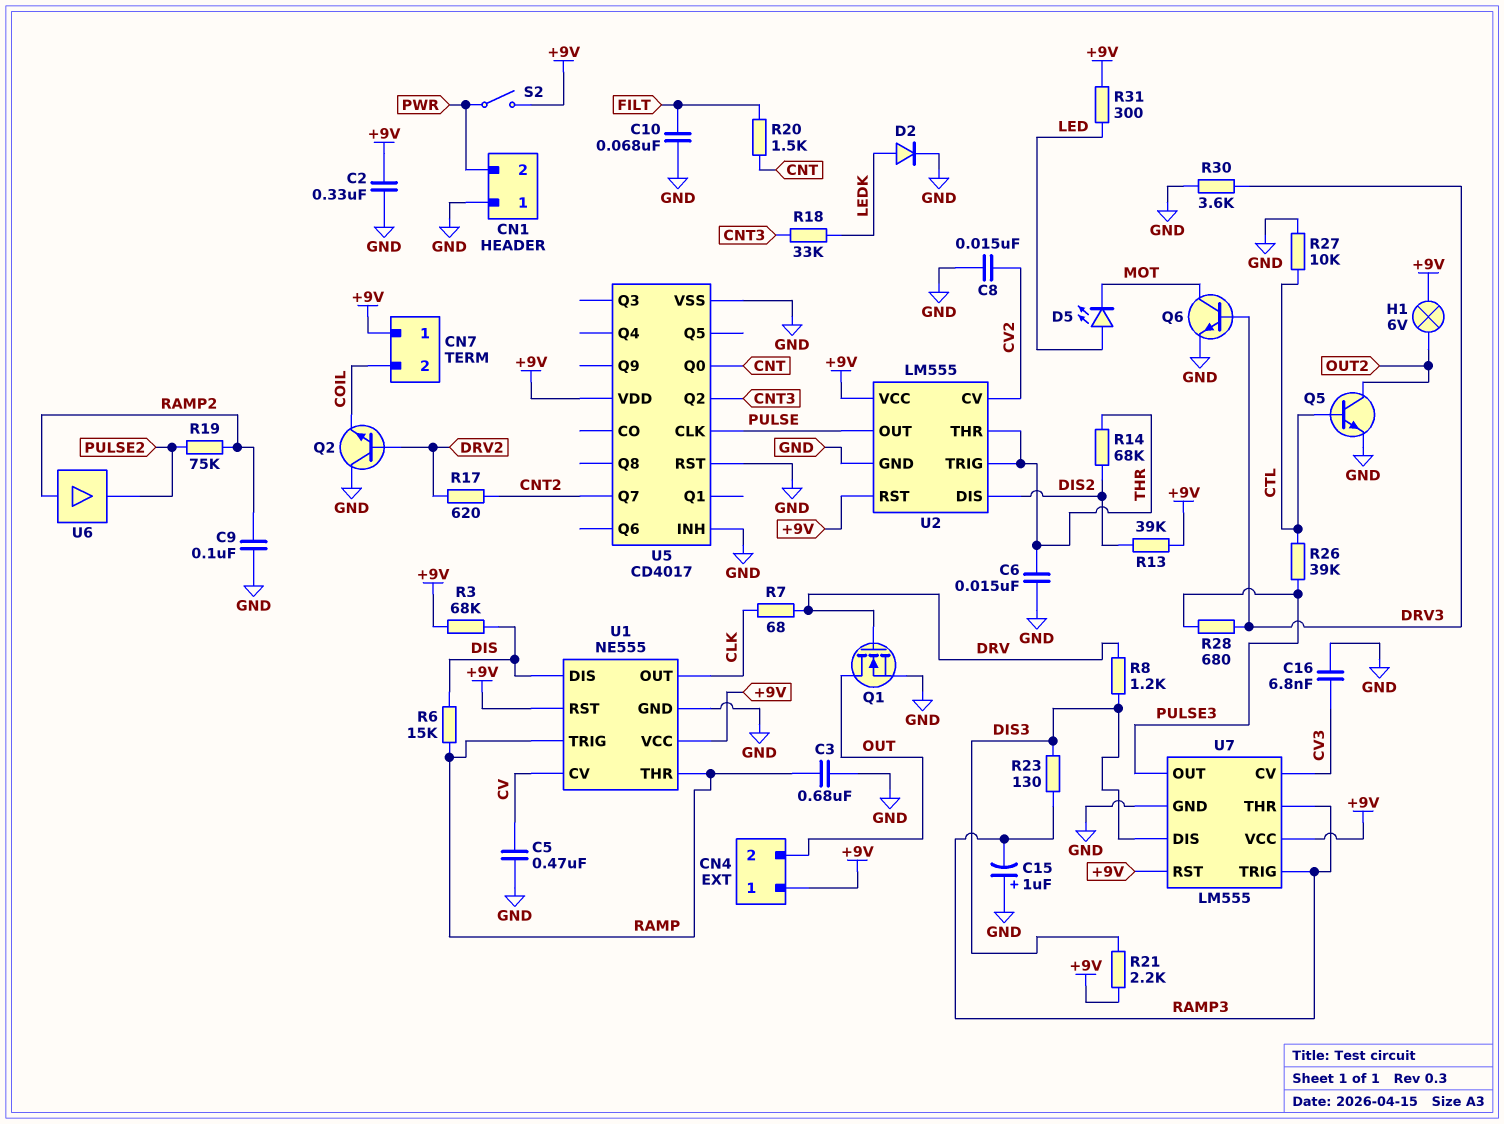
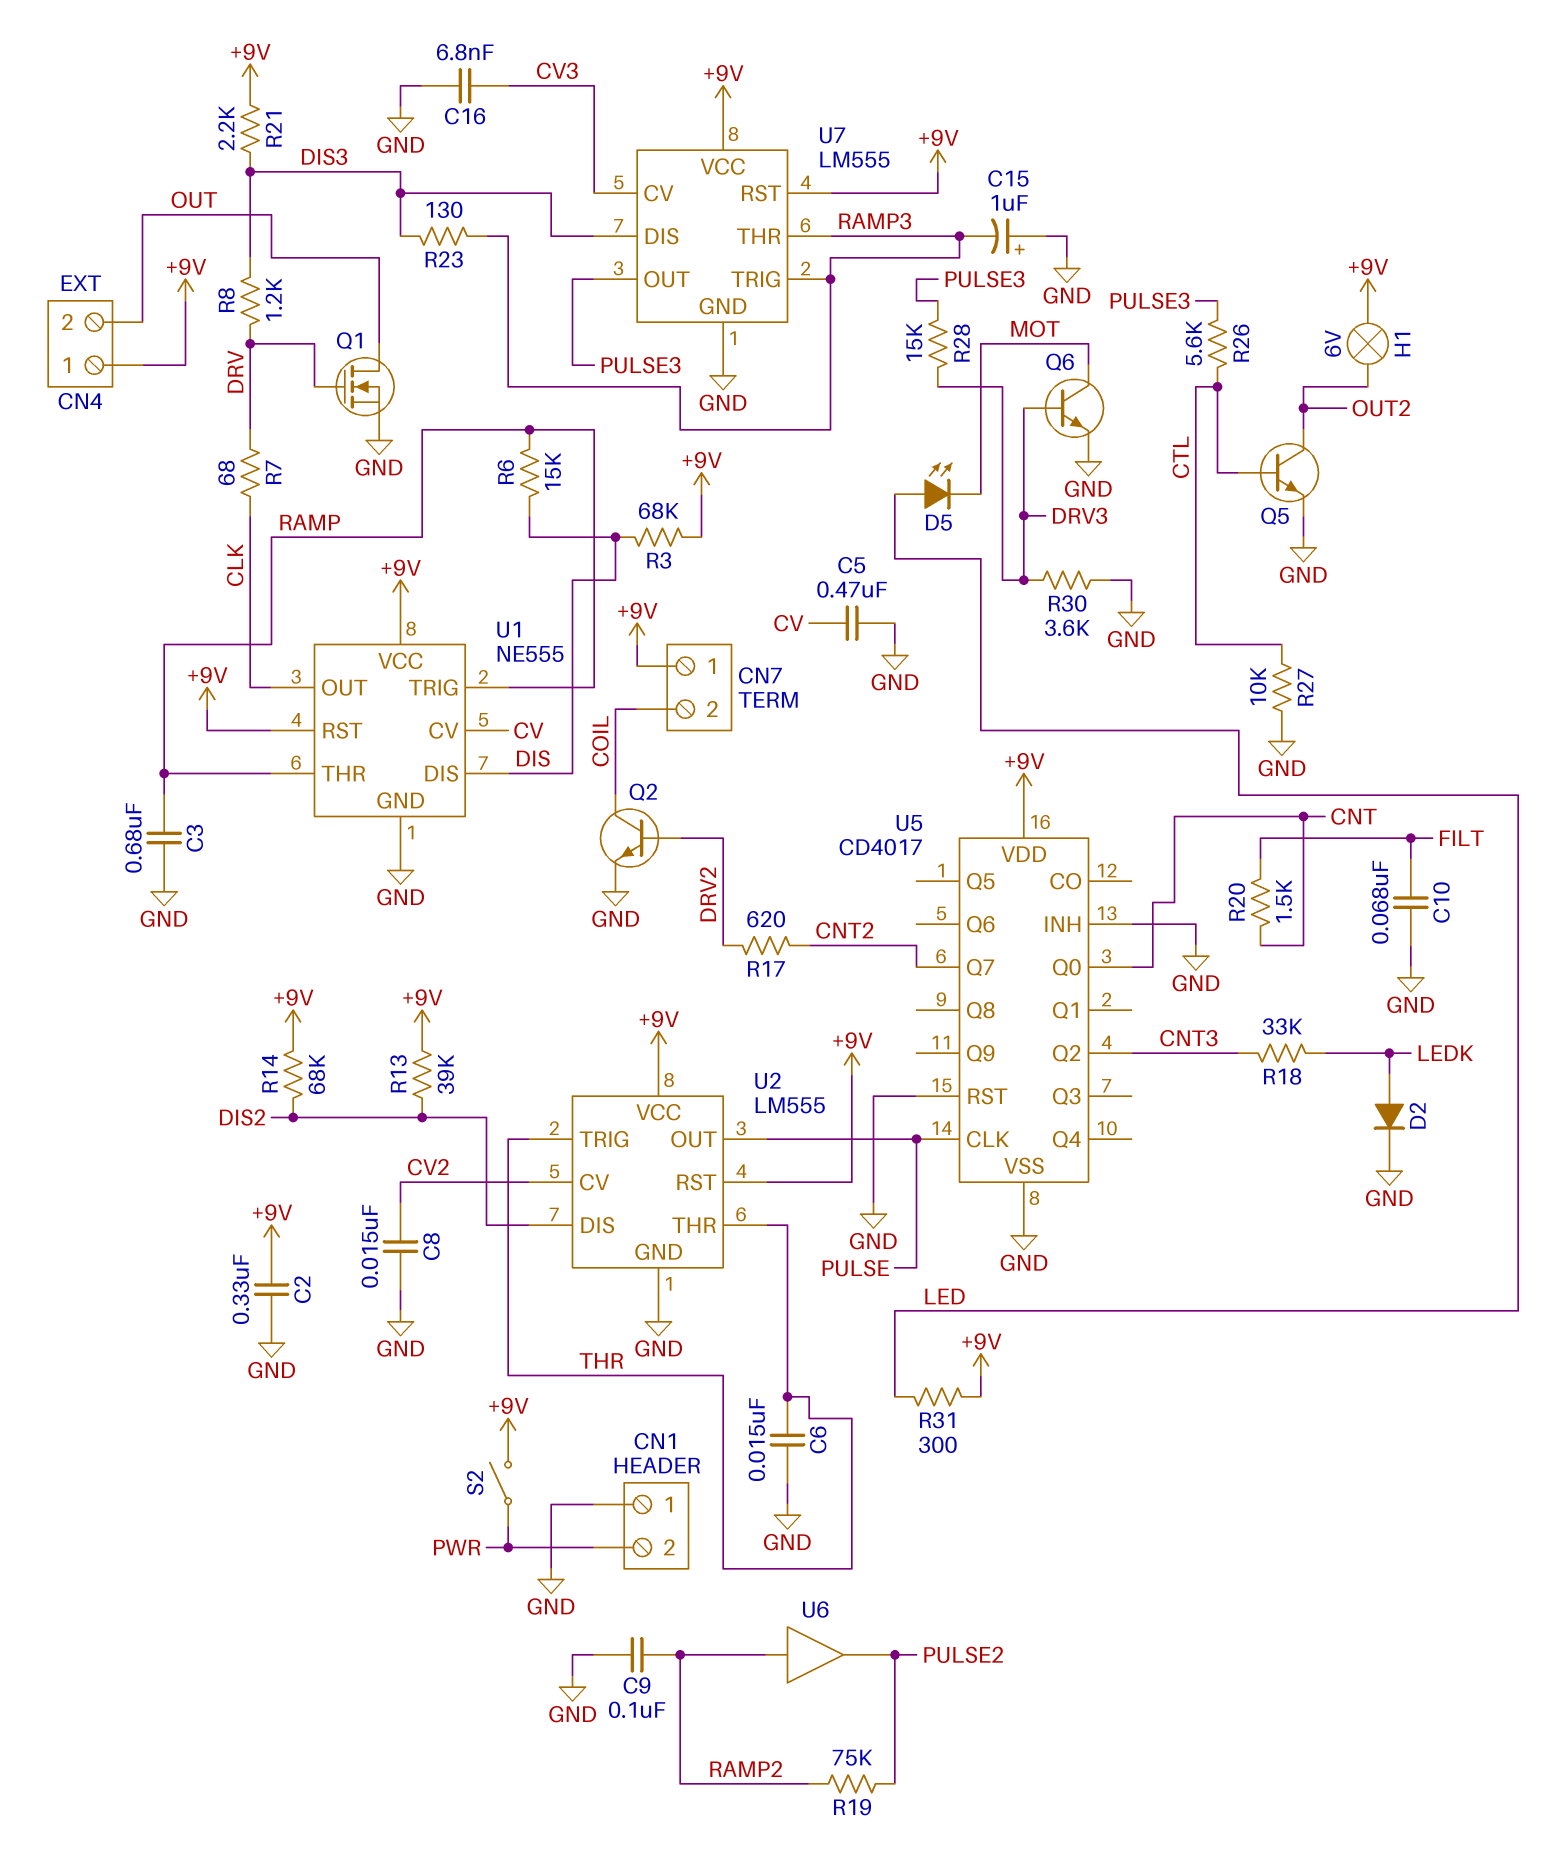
Q2: NPN (B DRV2, C GND, E COIL) -> NPN (B DRV2, C COIL, E GND)
R14: 68k (DIS2, THR) -> 68k (+9V, DIS2)
R26: 39k (CTL, PULSE3) -> 5.6k (CTL, PULSE3)
R28: 680 (DRV3, PULSE3) -> 15k (DRV3, PULSE3)

